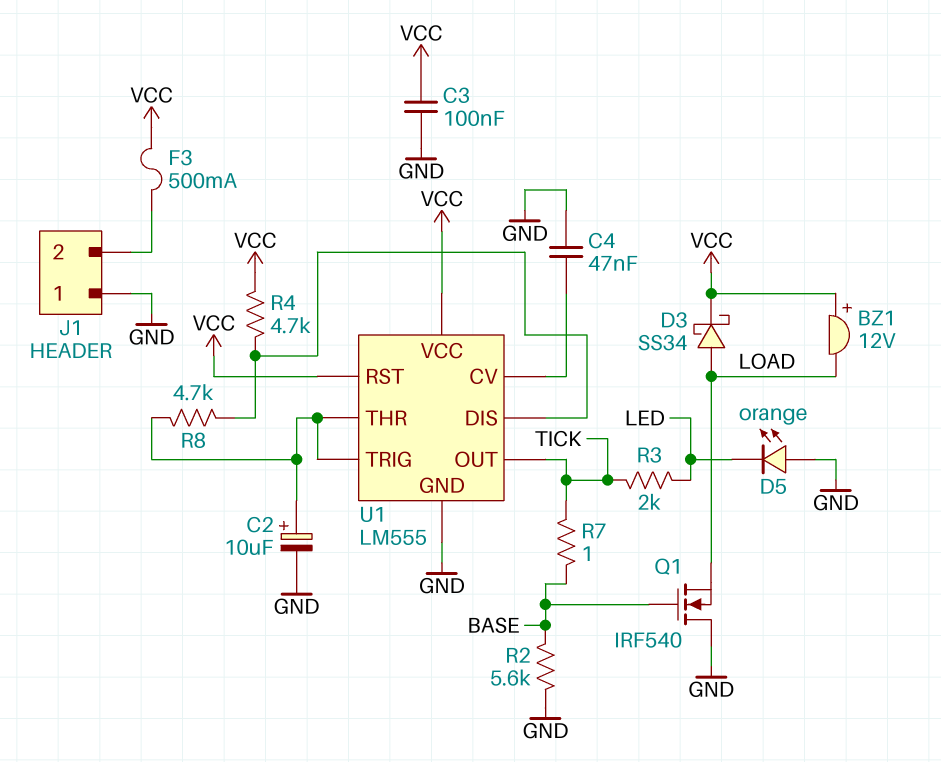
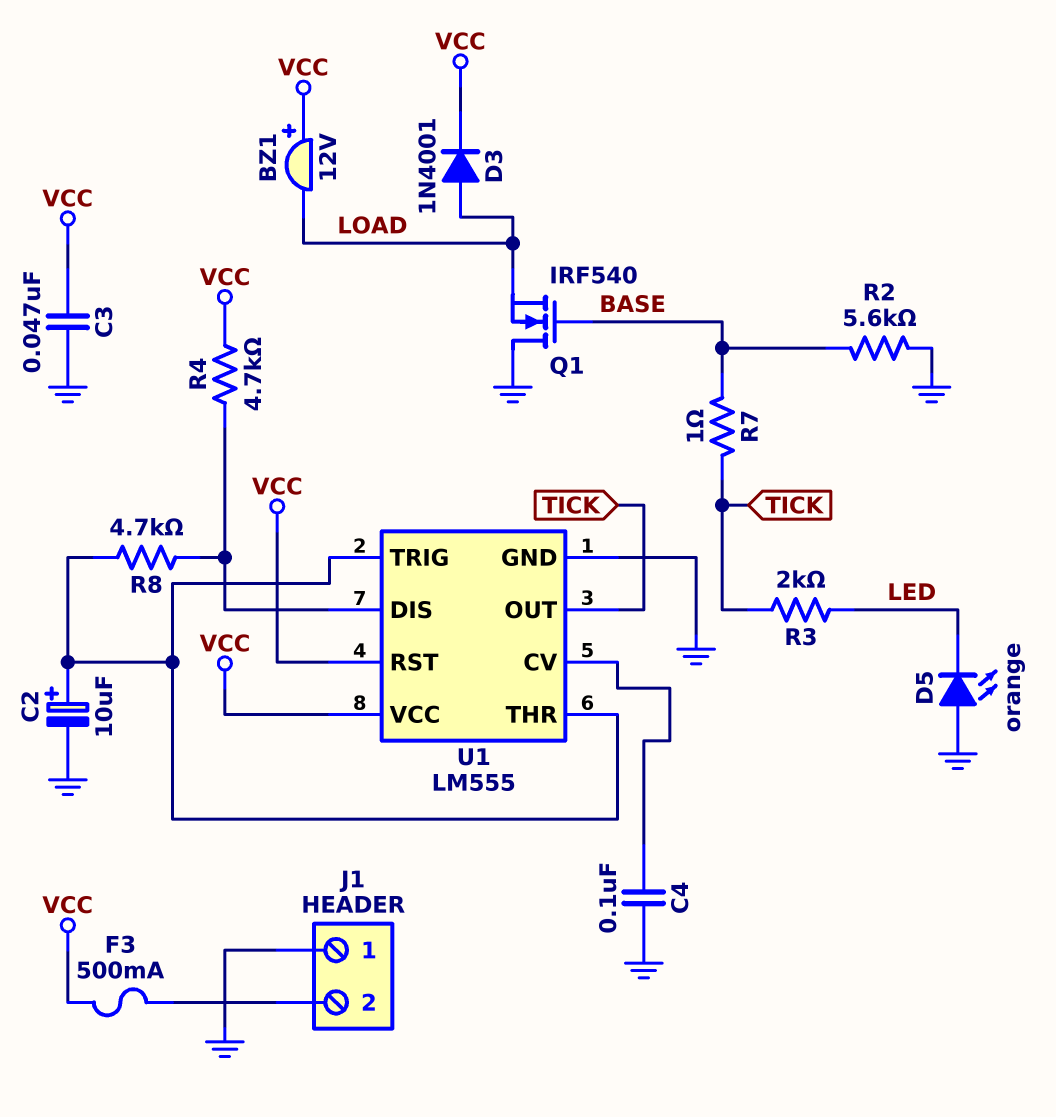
C3: 100nF (GND, VCC) -> 47nF (GND, VCC)
C4: 47nF (GND, U1/CV) -> 100nF (GND, U1/CV)
D3: schottky SS34 (A LOAD, K VCC) -> diode 1N4001 (A LOAD, K VCC)

